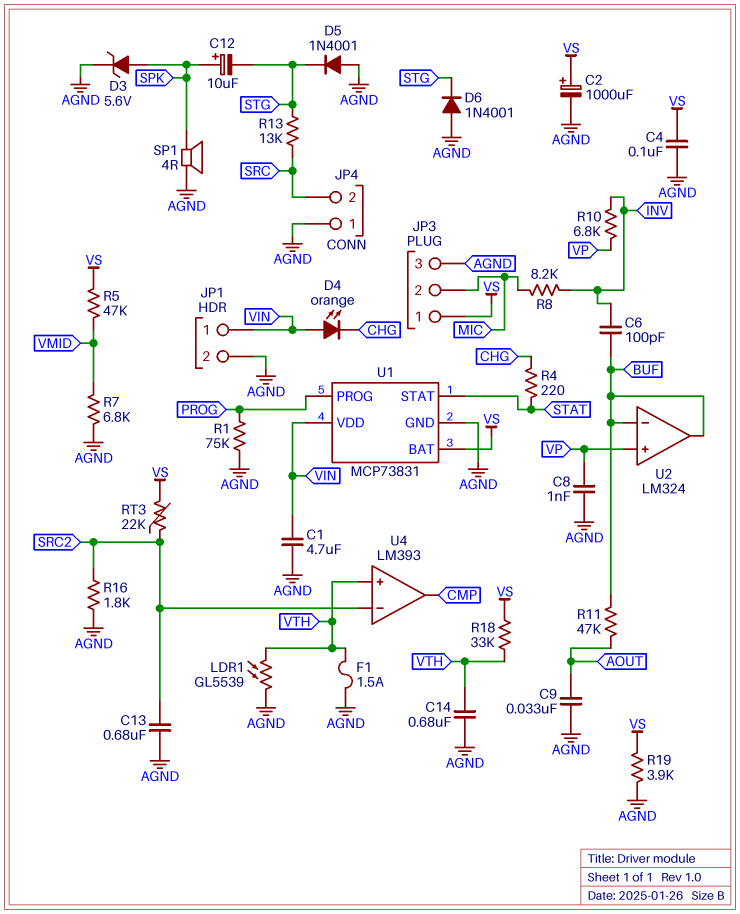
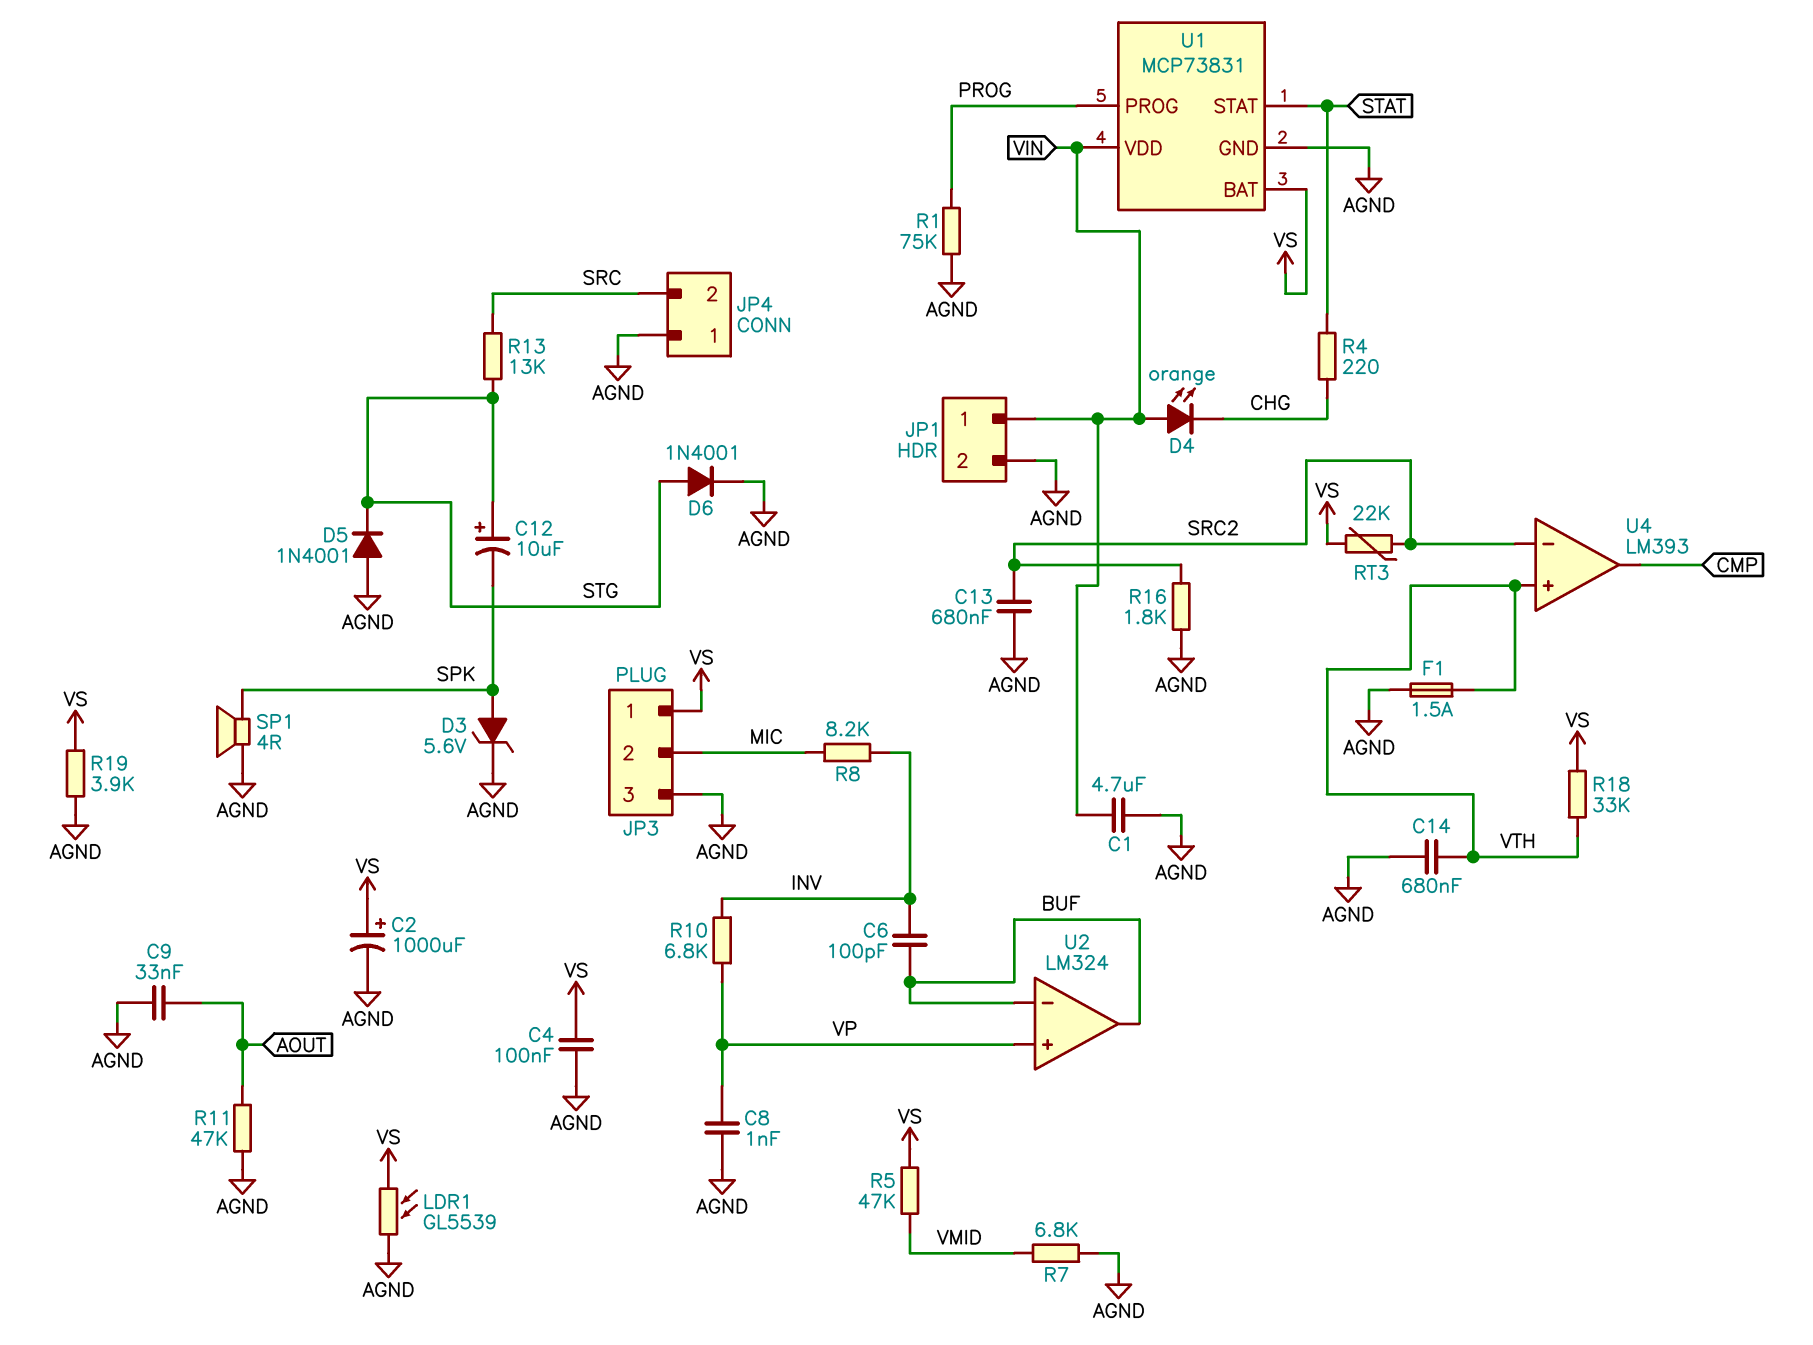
C12: 10uF (plus SPK, minus STG) -> 10uF (plus STG, minus SPK)
D6: diode 1N4001 (A AGND, K STG) -> diode 1N4001 (A STG, K AGND)
LDR1: GL5539 (AGND, VTH) -> GL5539 (AGND, VS)
R11: 47k (AOUT, BUF) -> 47k (AGND, AOUT)

